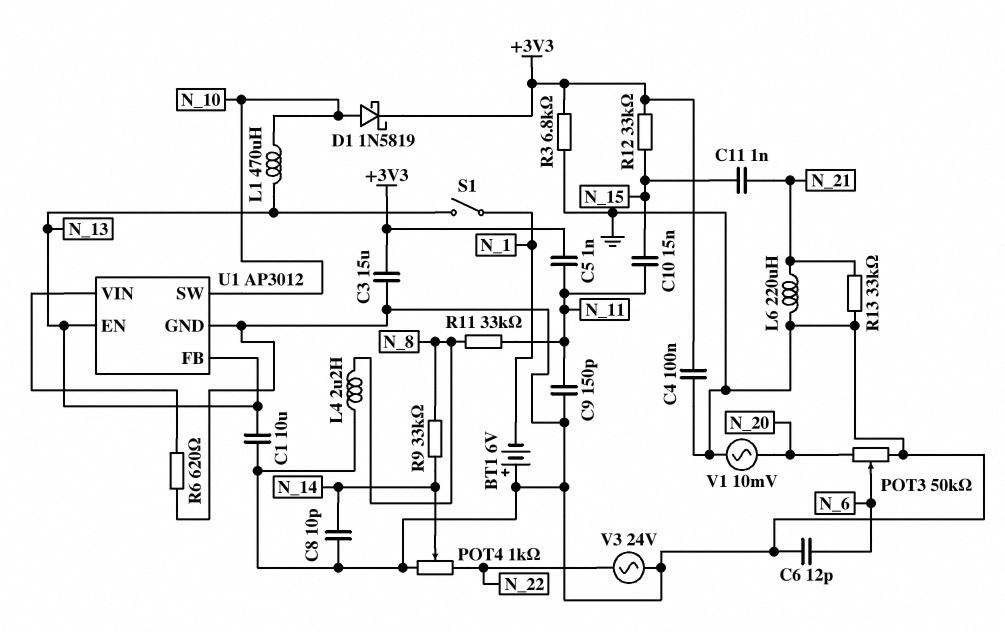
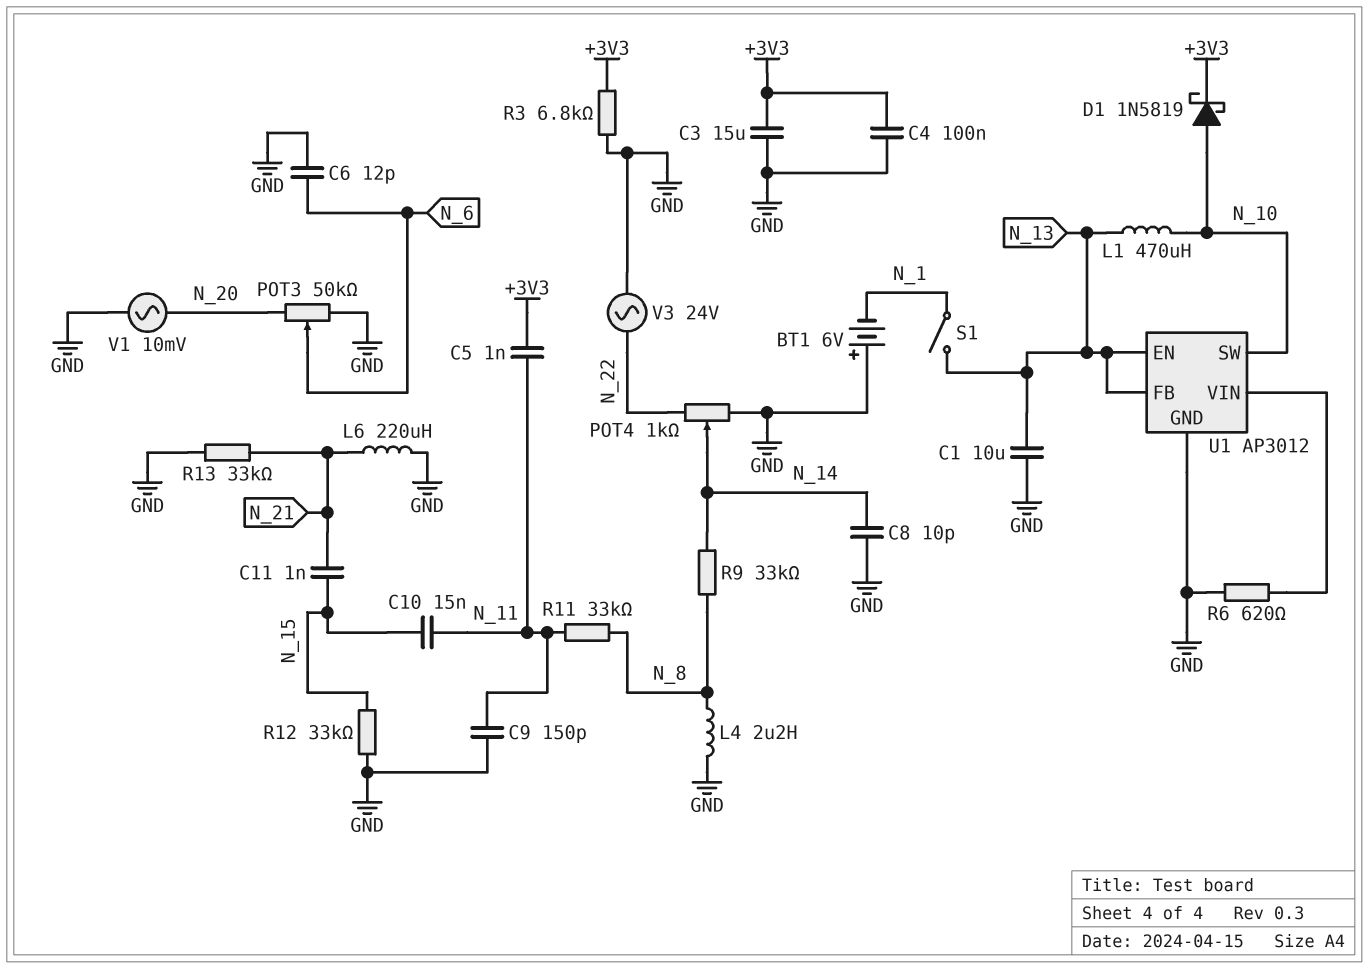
R12: 33k (+3V3, N_15) -> 33k (GND, N_15)

